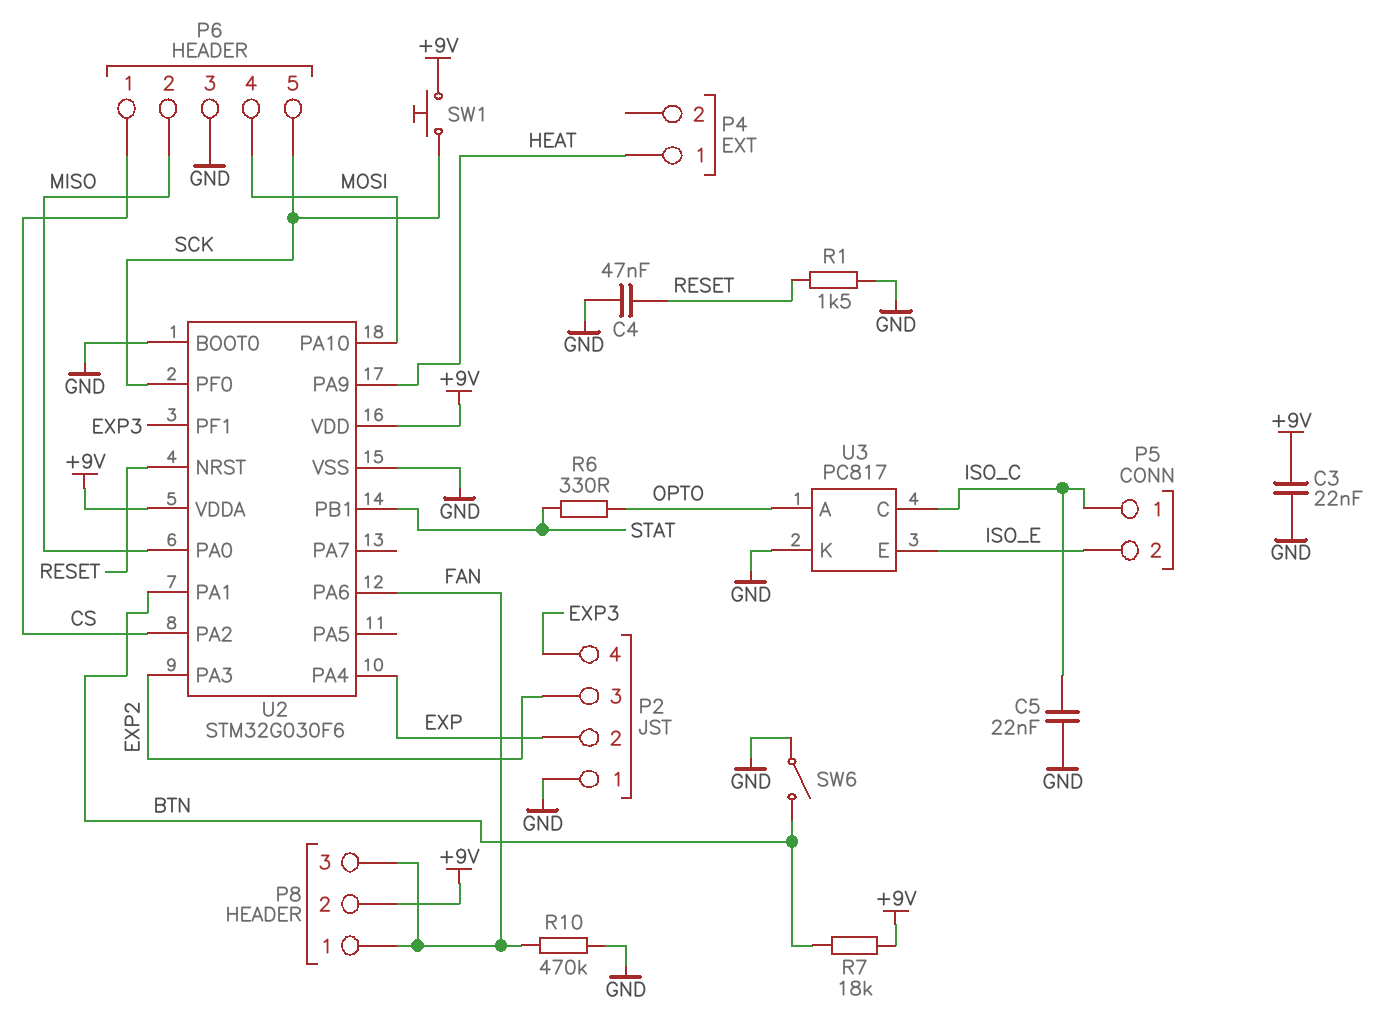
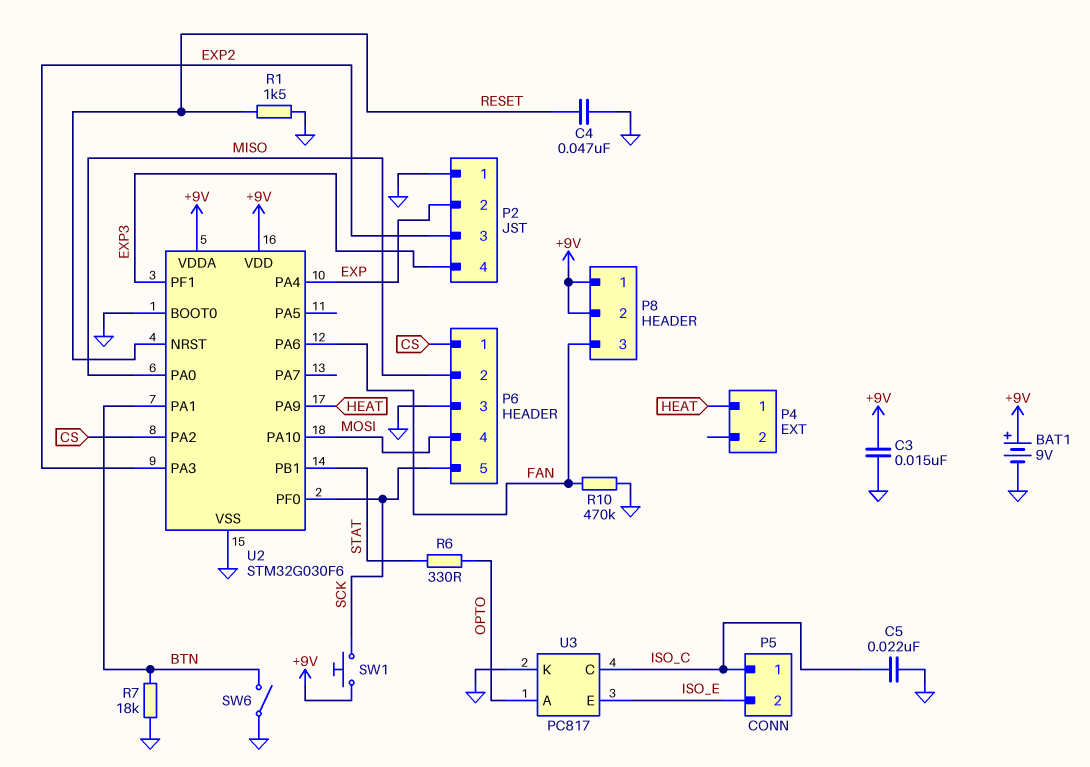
BAT1: none -> 9V (plus +9V, minus GND)
C3: 22nF (+9V, GND) -> 15nF (+9V, GND)
P8 pin 1: FAN -> +9V
R7: 18k (+9V, BTN) -> 18k (BTN, GND)

